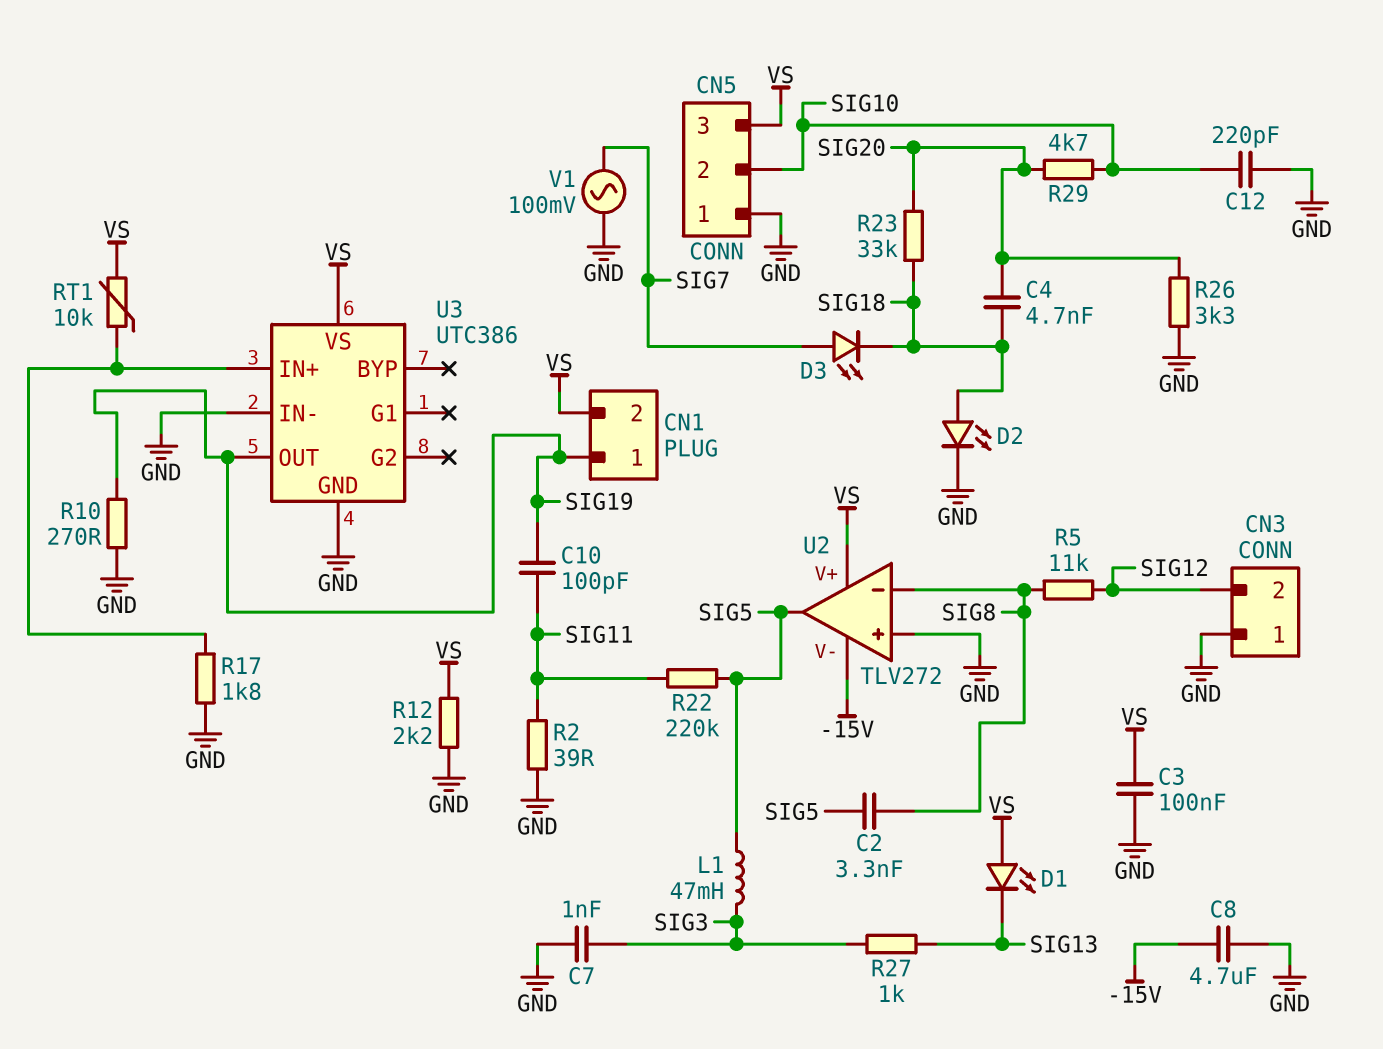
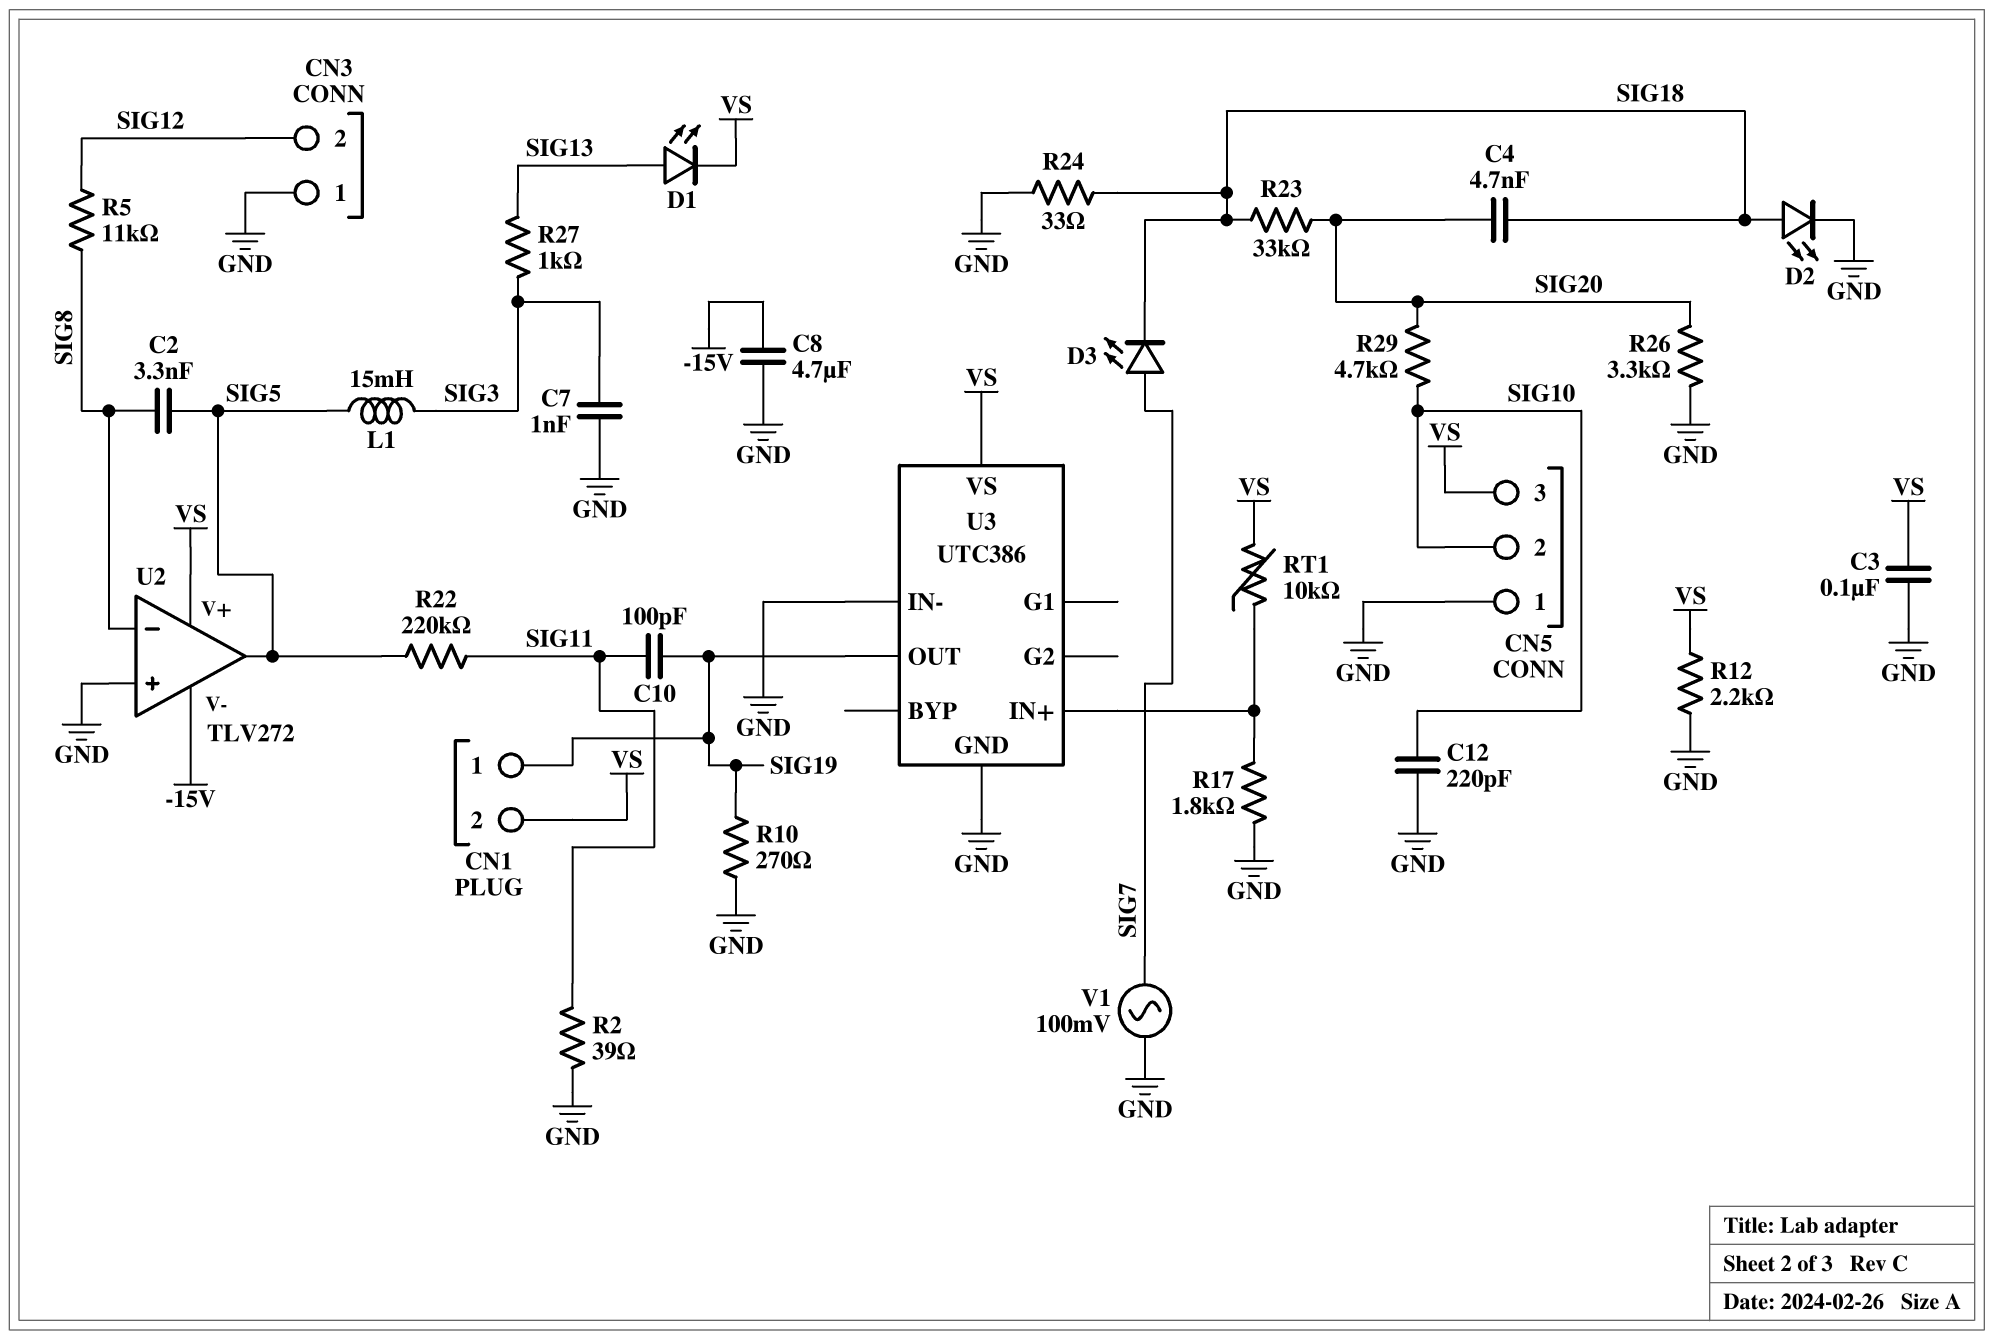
D1: LED (A VS, K SIG13) -> LED (A SIG13, K VS)
L1: 47mH (SIG3, SIG5) -> 15mH (SIG3, SIG5)
R24: none -> 33 (GND, SIG18)

